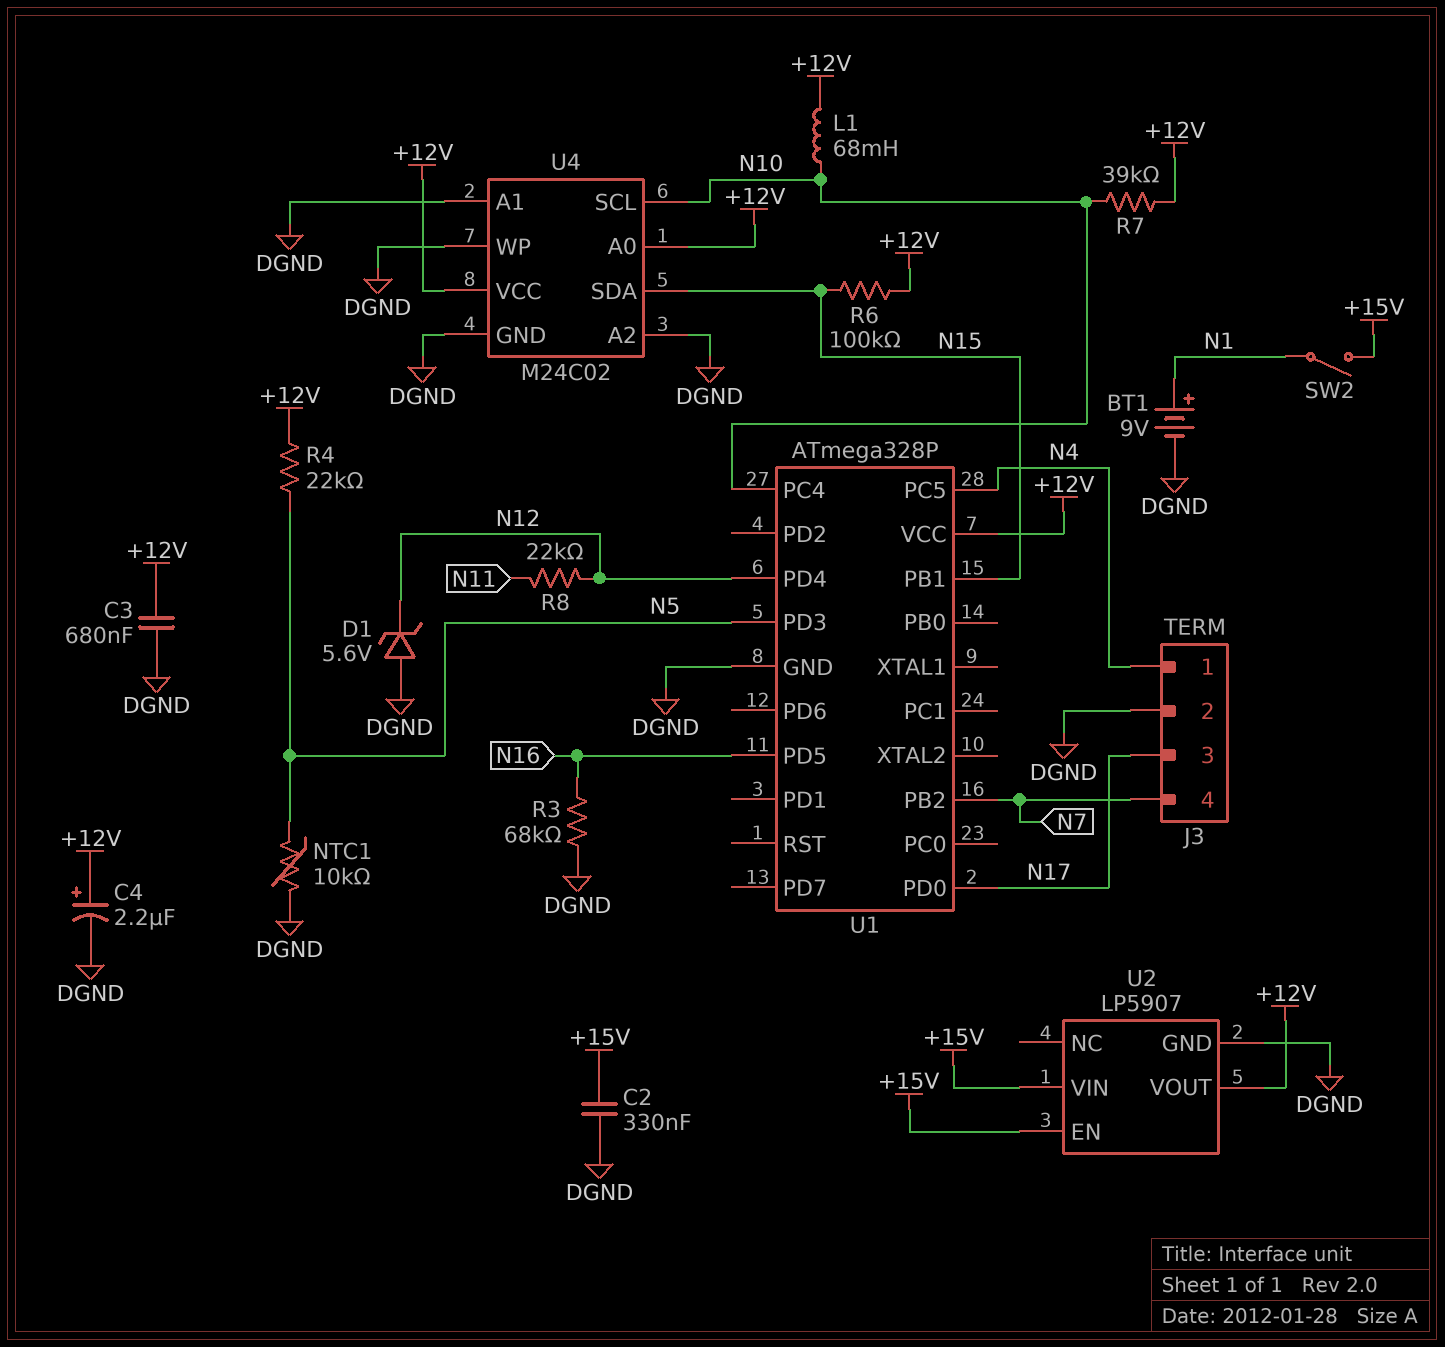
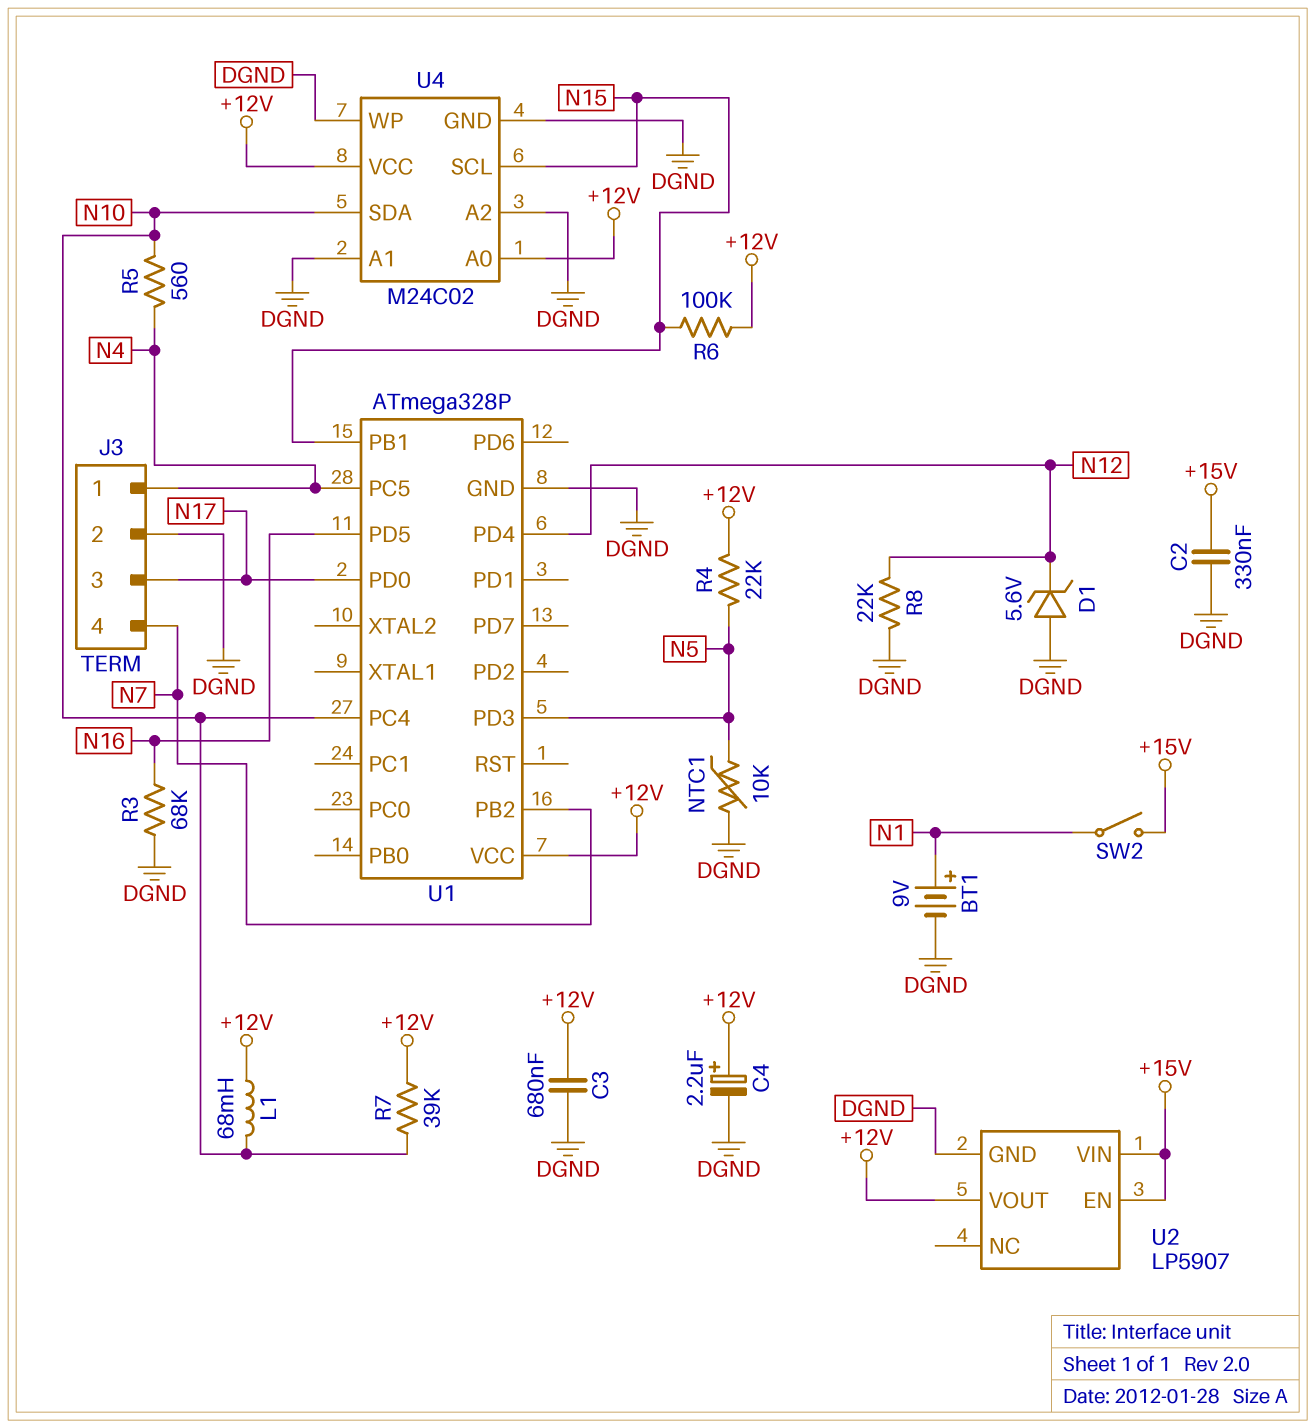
R5: none -> 560 (N4, N10)
R8: 22k (N11, N12) -> 22k (DGND, N12)
U4 pin SCL: N10 -> N15
U4 pin SDA: N15 -> N10

